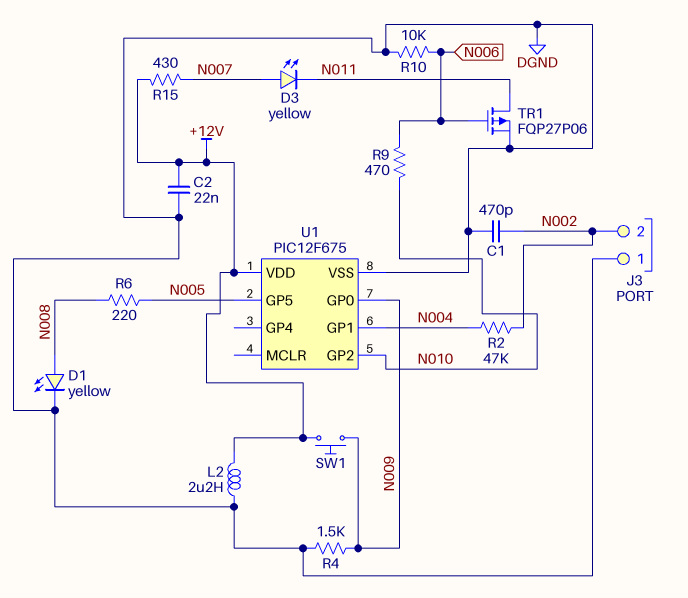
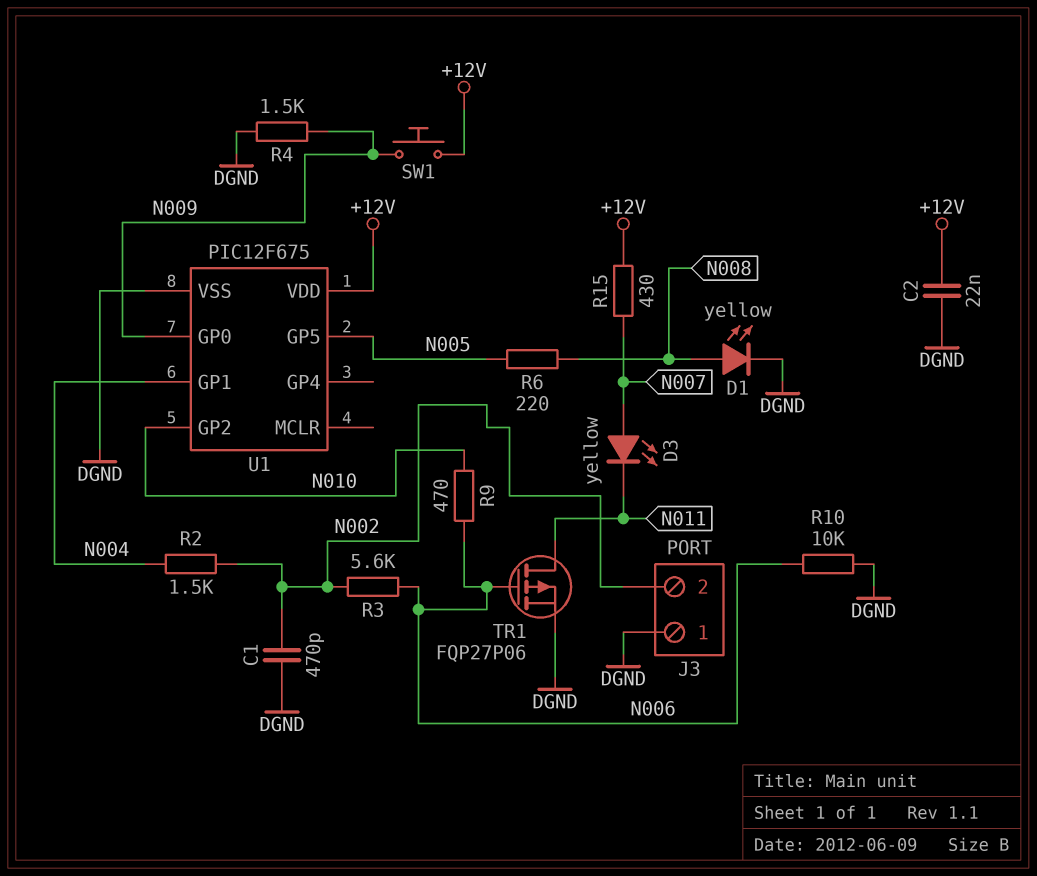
L2: 2.2uH (+12V, DGND) -> none
R2: 47k (N002, N004) -> 1.5k (N002, N004)
R3: none -> 5.6k (N002, N006)

